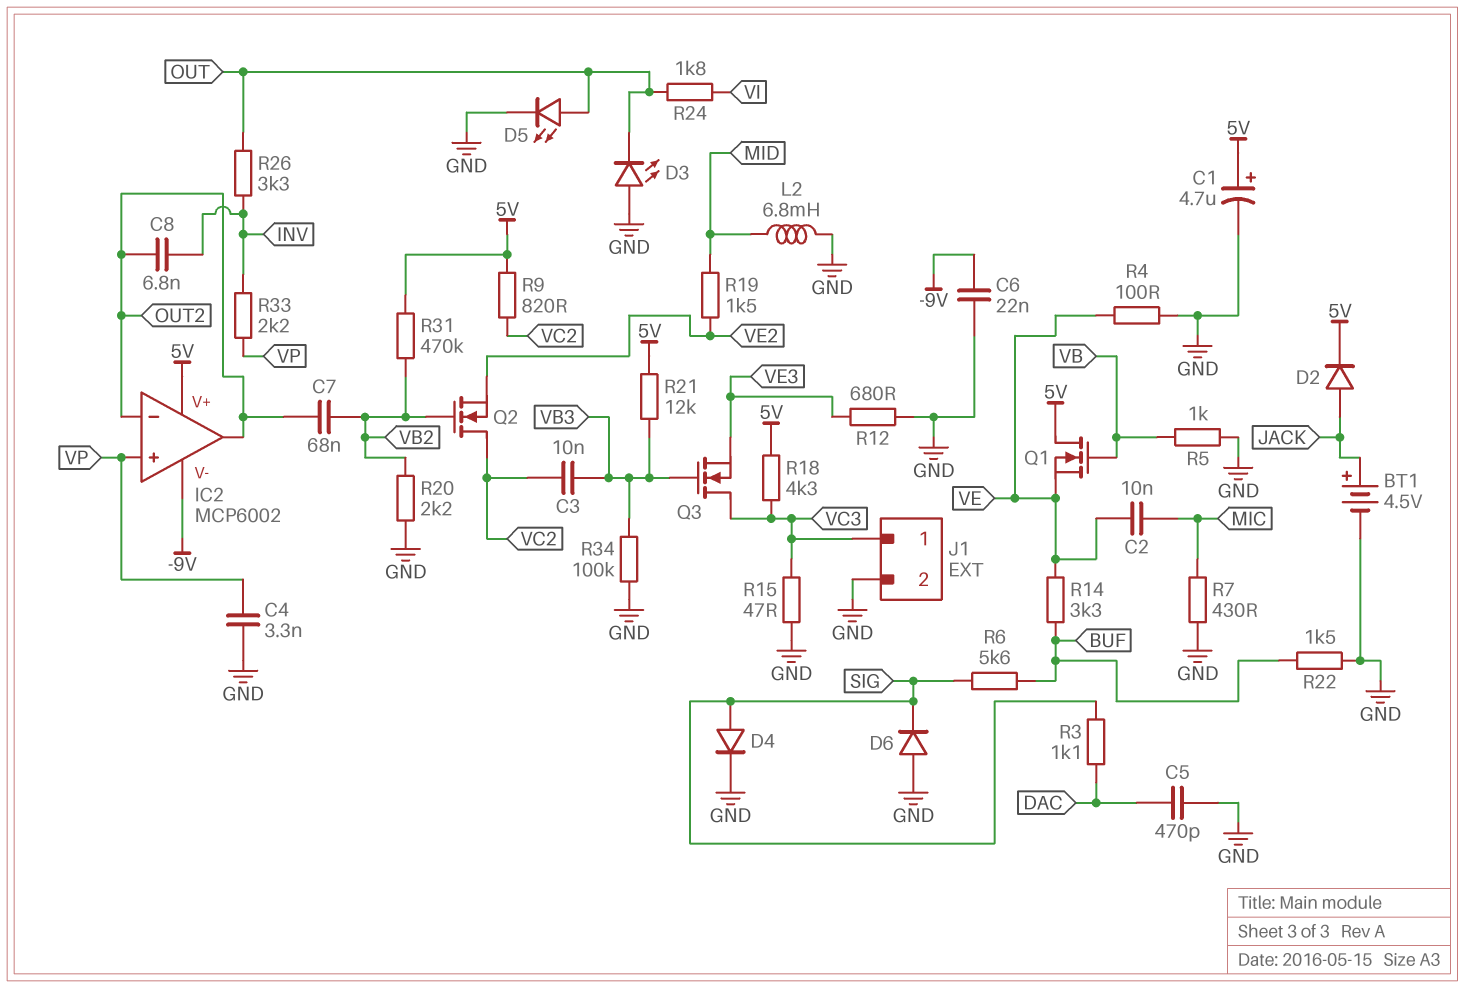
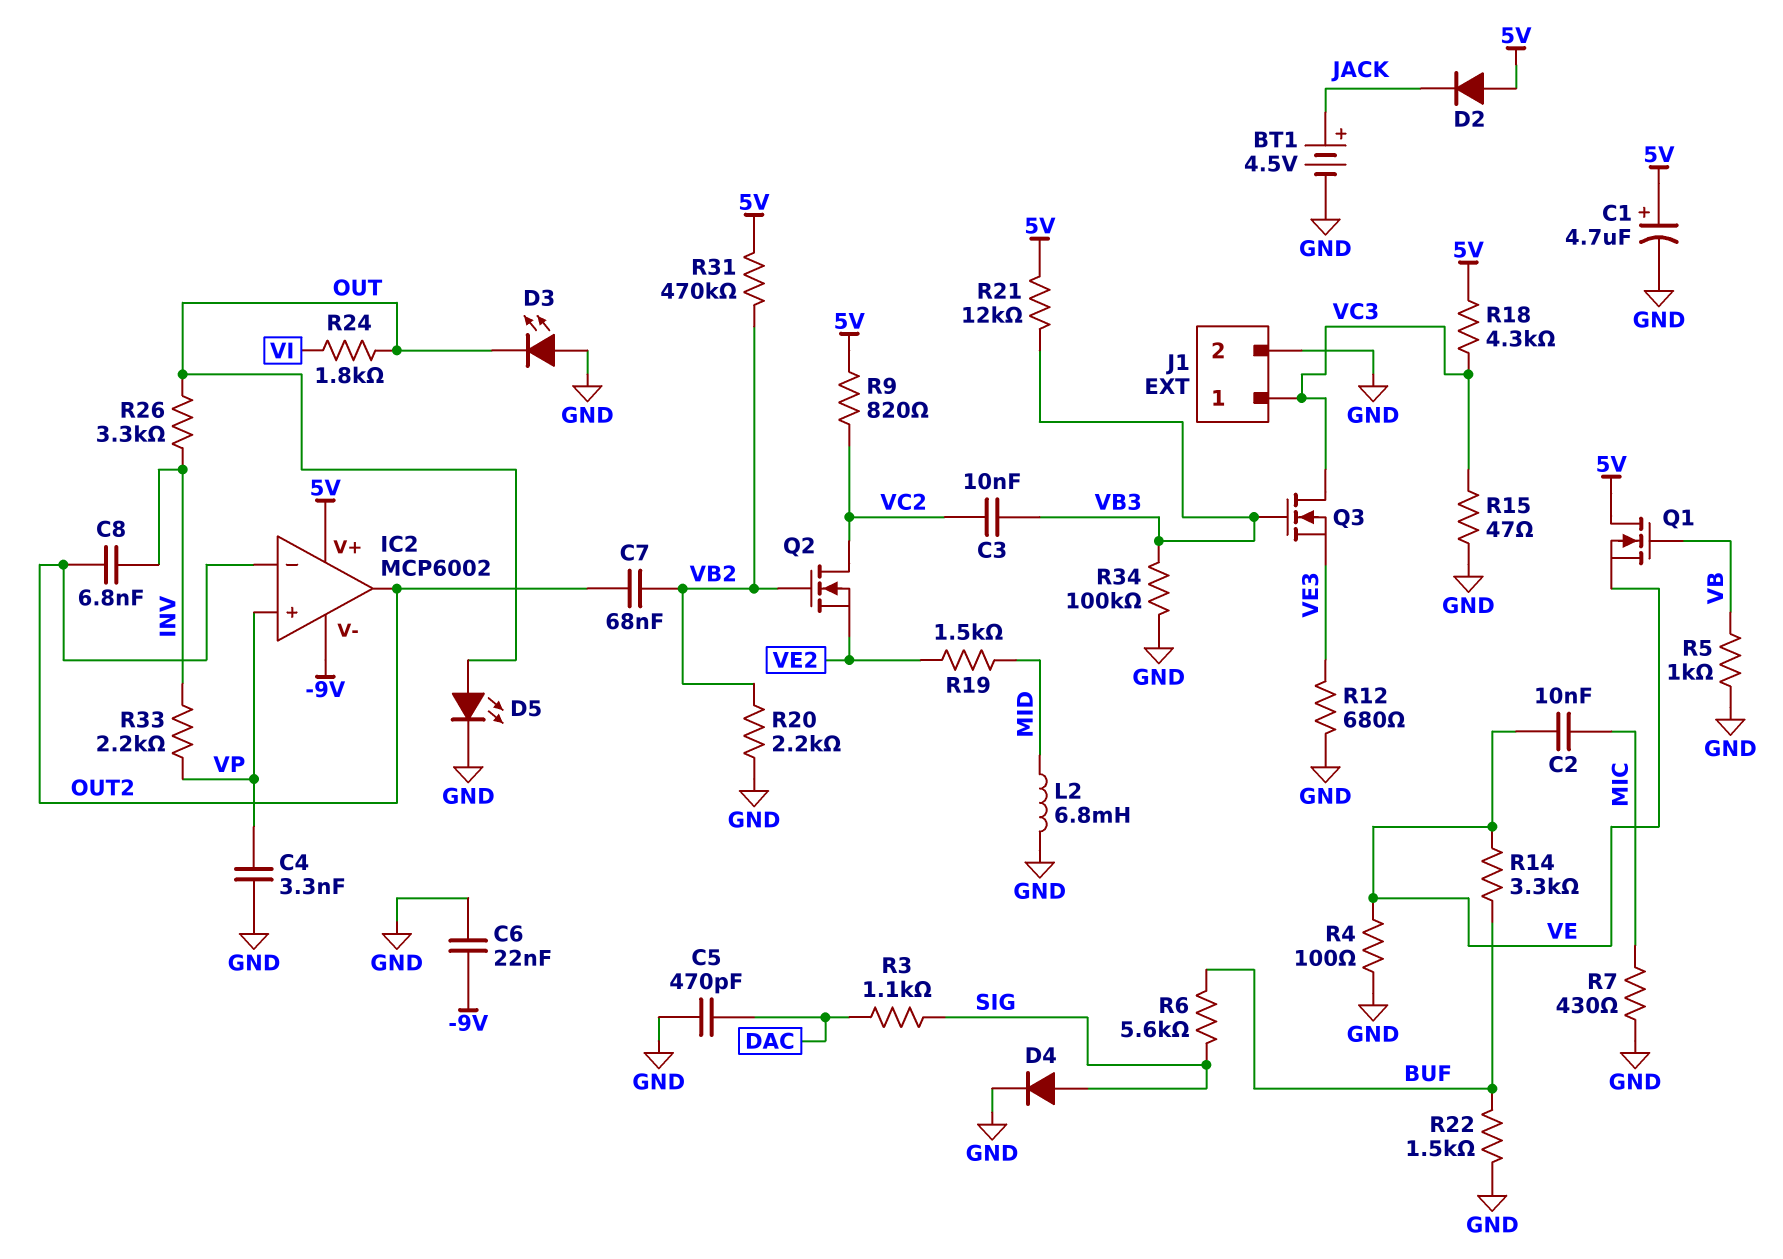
D2: diode (A JACK, K 5V) -> diode (A 5V, K JACK)
D6: diode (A GND, K SIG) -> none

